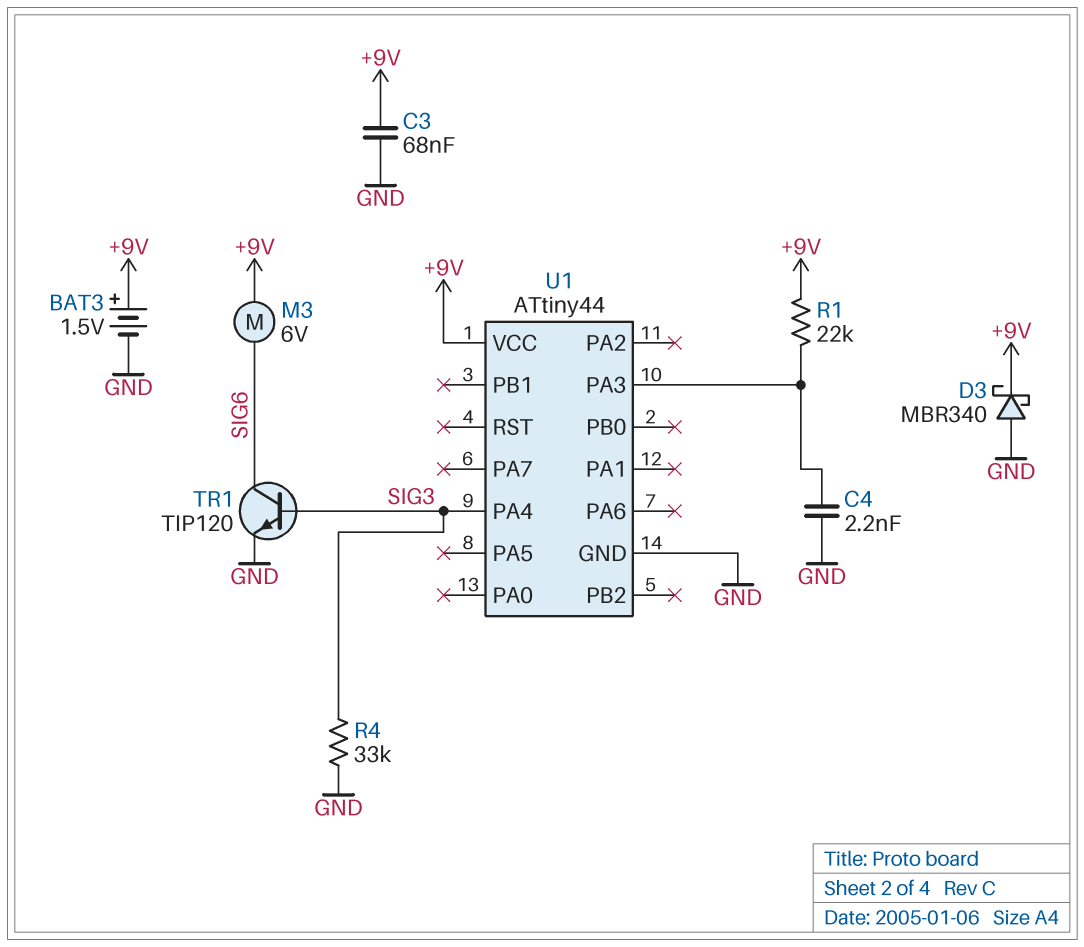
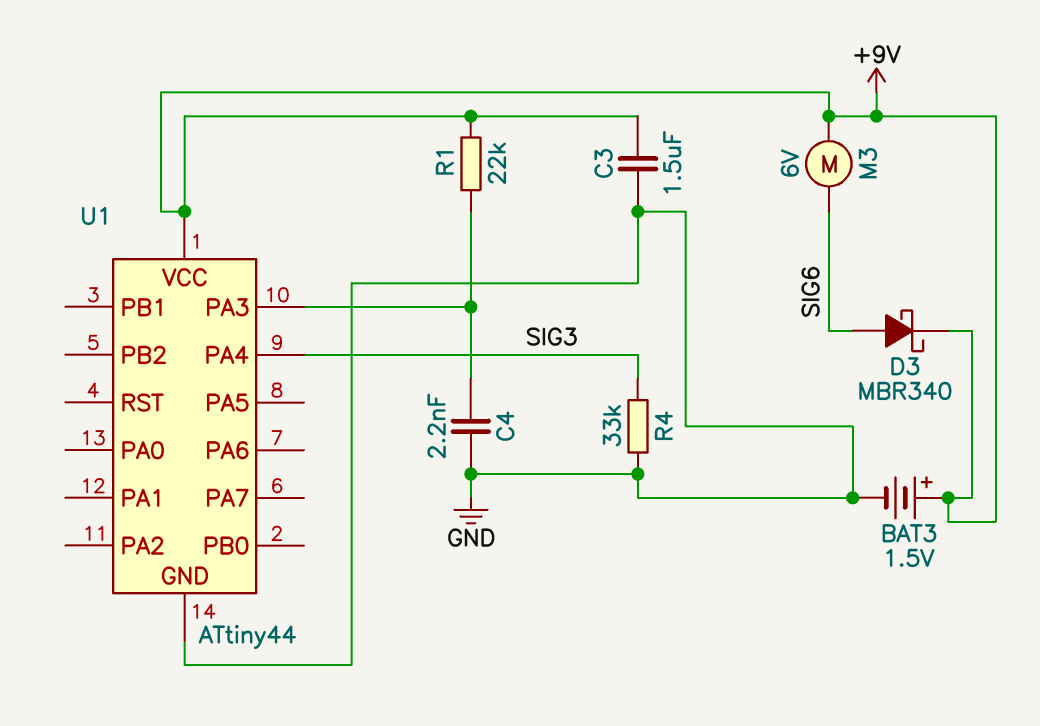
C3: 68nF (+9V, GND) -> 1.5uF (+9V, GND)
D3: schottky MBR340 (A GND, K +9V) -> schottky MBR340 (A SIG6, K +9V)
TR1: NPN TIP120 (B SIG3, C SIG6, E GND) -> none

